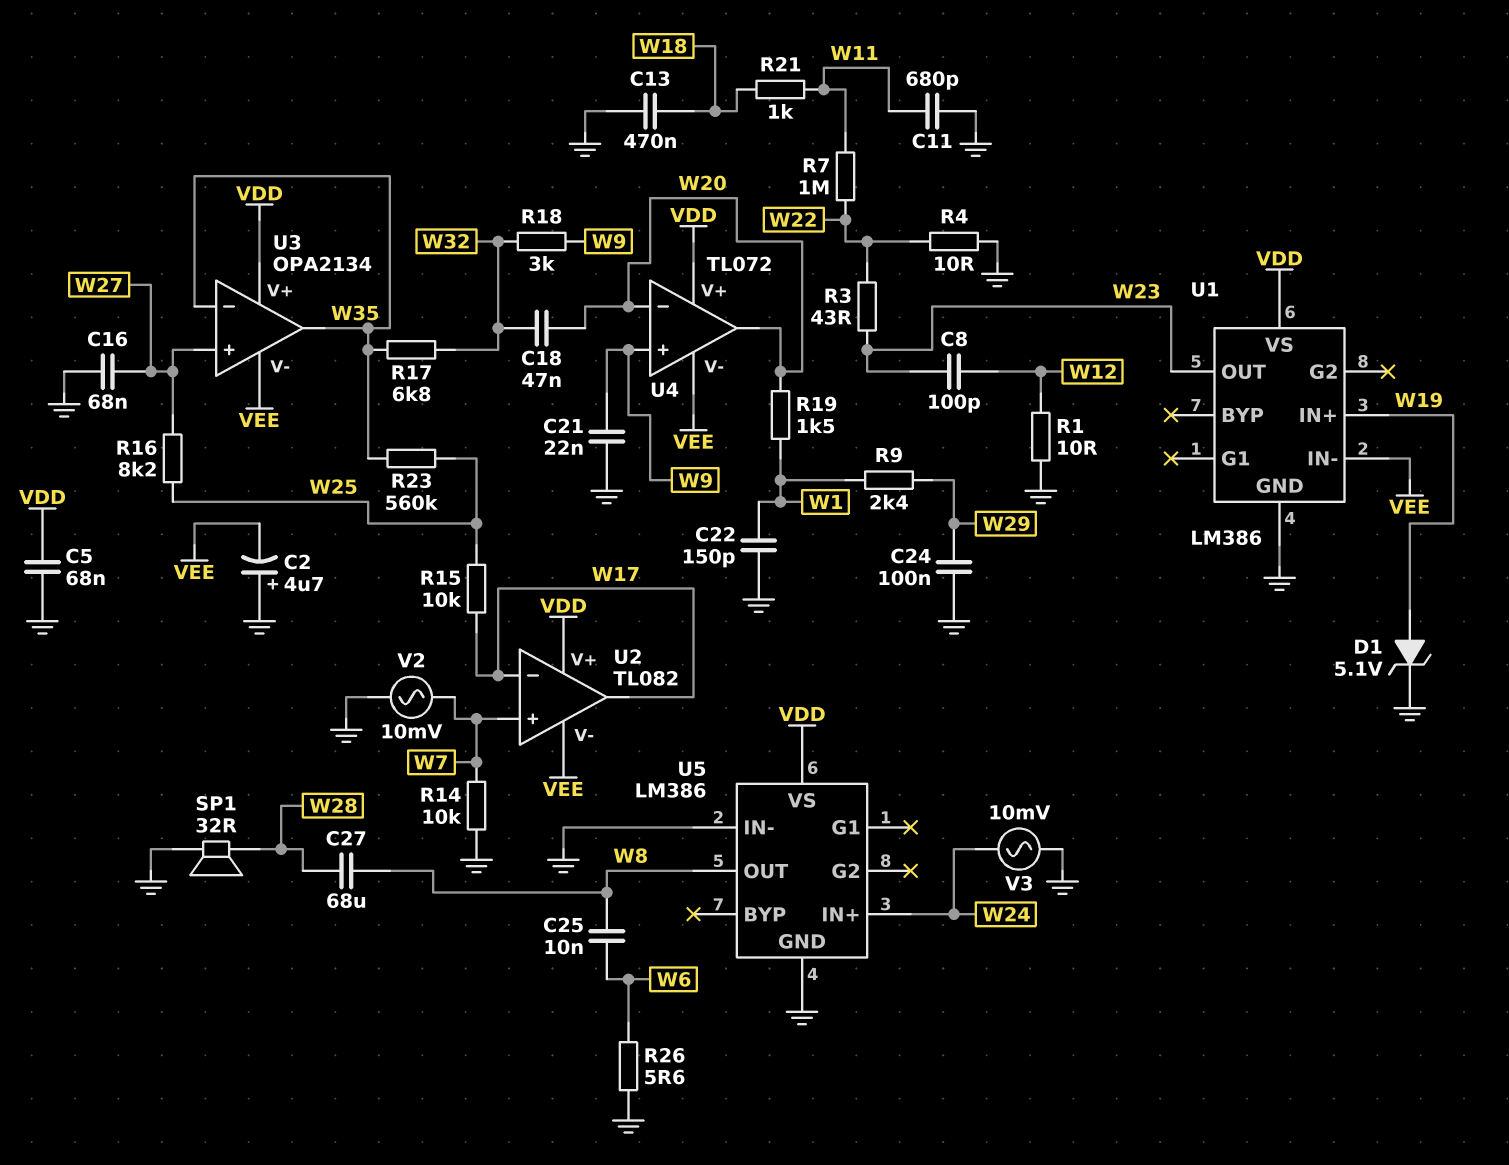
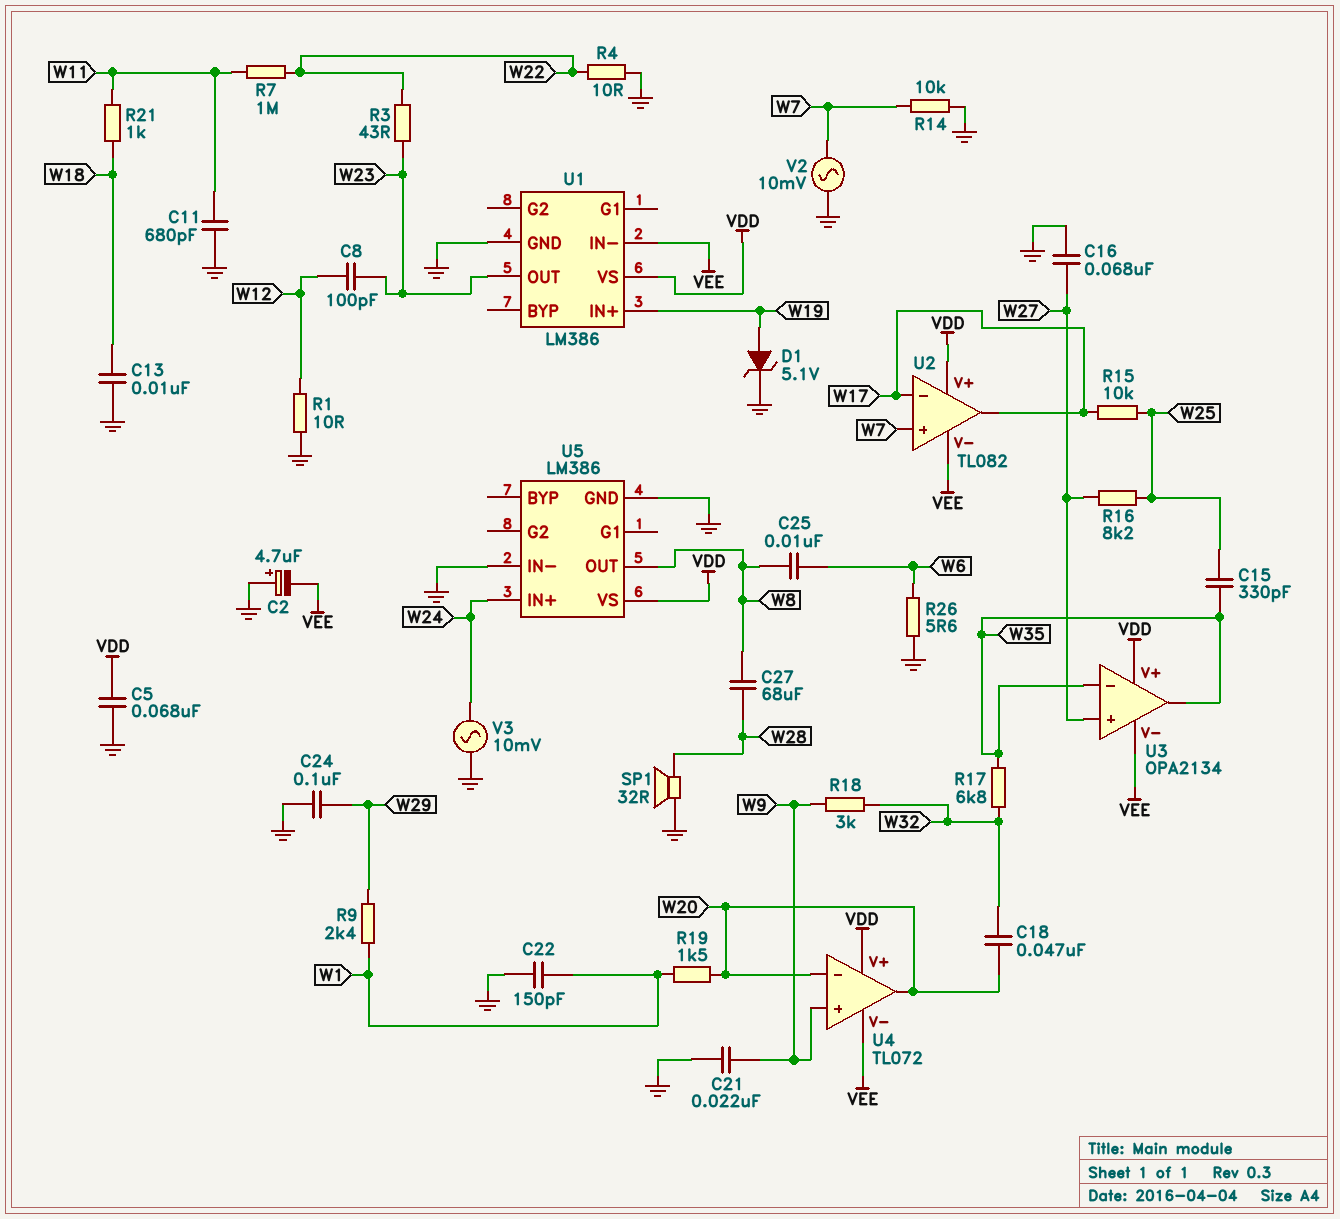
C13: 470nF (GND, W18) -> 10nF (GND, W18)
C15: none -> 330pF (W25, W35)
R23: 560k (W25, W35) -> none

